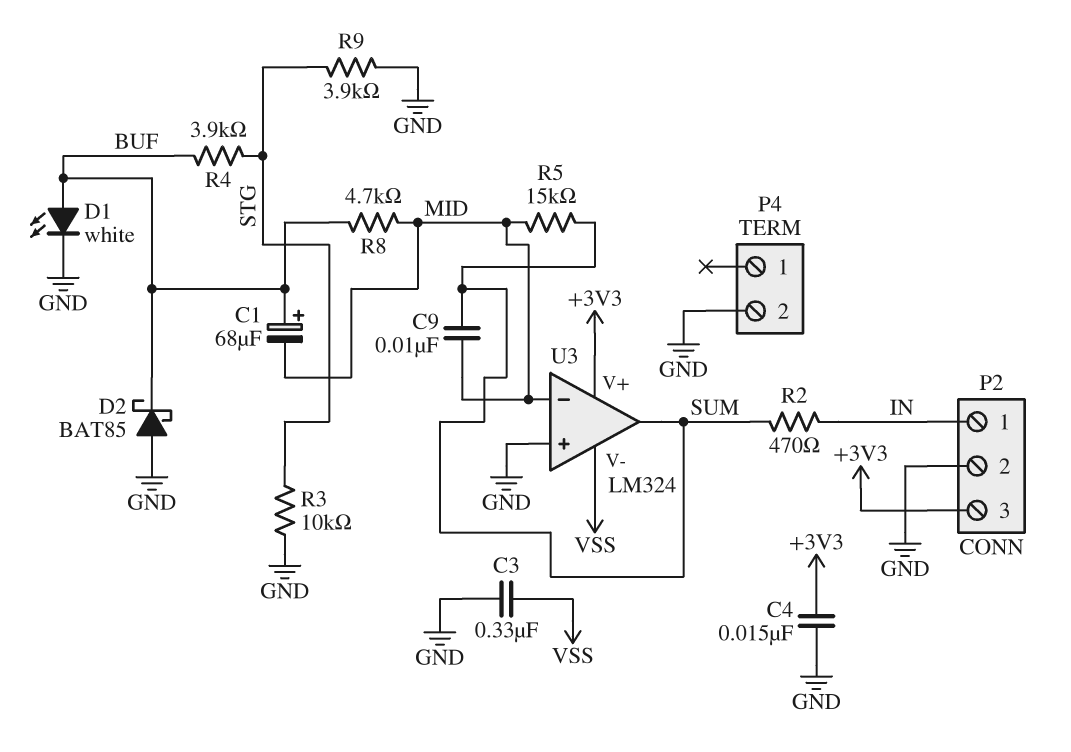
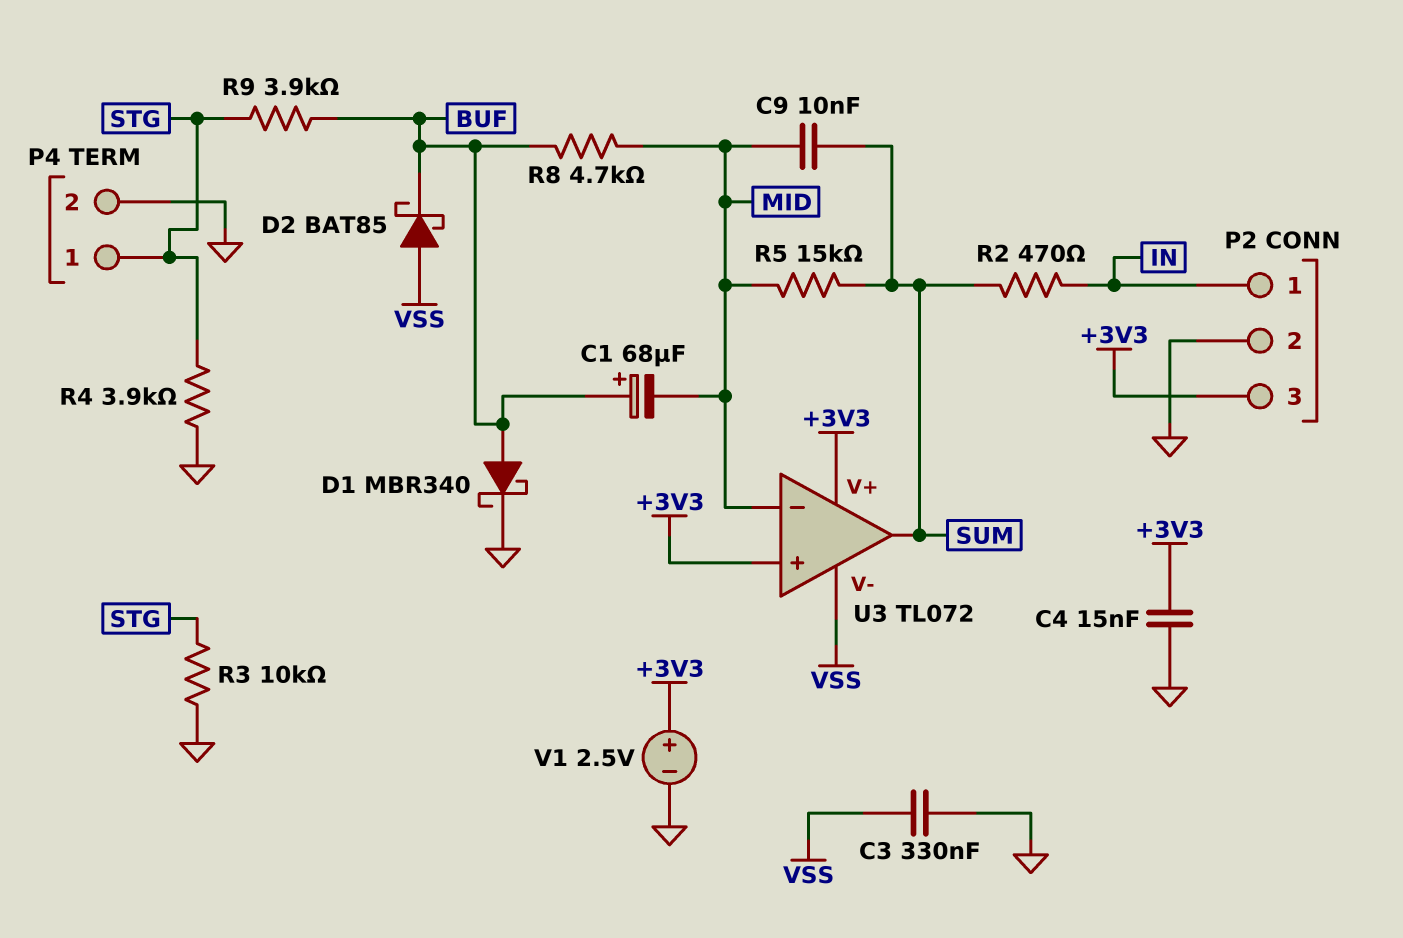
D1: LED white (A BUF, K GND) -> schottky MBR340 (A BUF, K GND)
D2: schottky BAT85 (A GND, K BUF) -> schottky BAT85 (A VSS, K BUF)
P4 pin 1: none -> STG
R4: 3.9k (BUF, STG) -> 3.9k (GND, STG)
R9: 3.9k (GND, STG) -> 3.9k (BUF, STG)
U3: LM324 -> TL072
U3 pin in+: GND -> +3V3
V1: none -> 2.5V (plus +3V3, minus GND)

